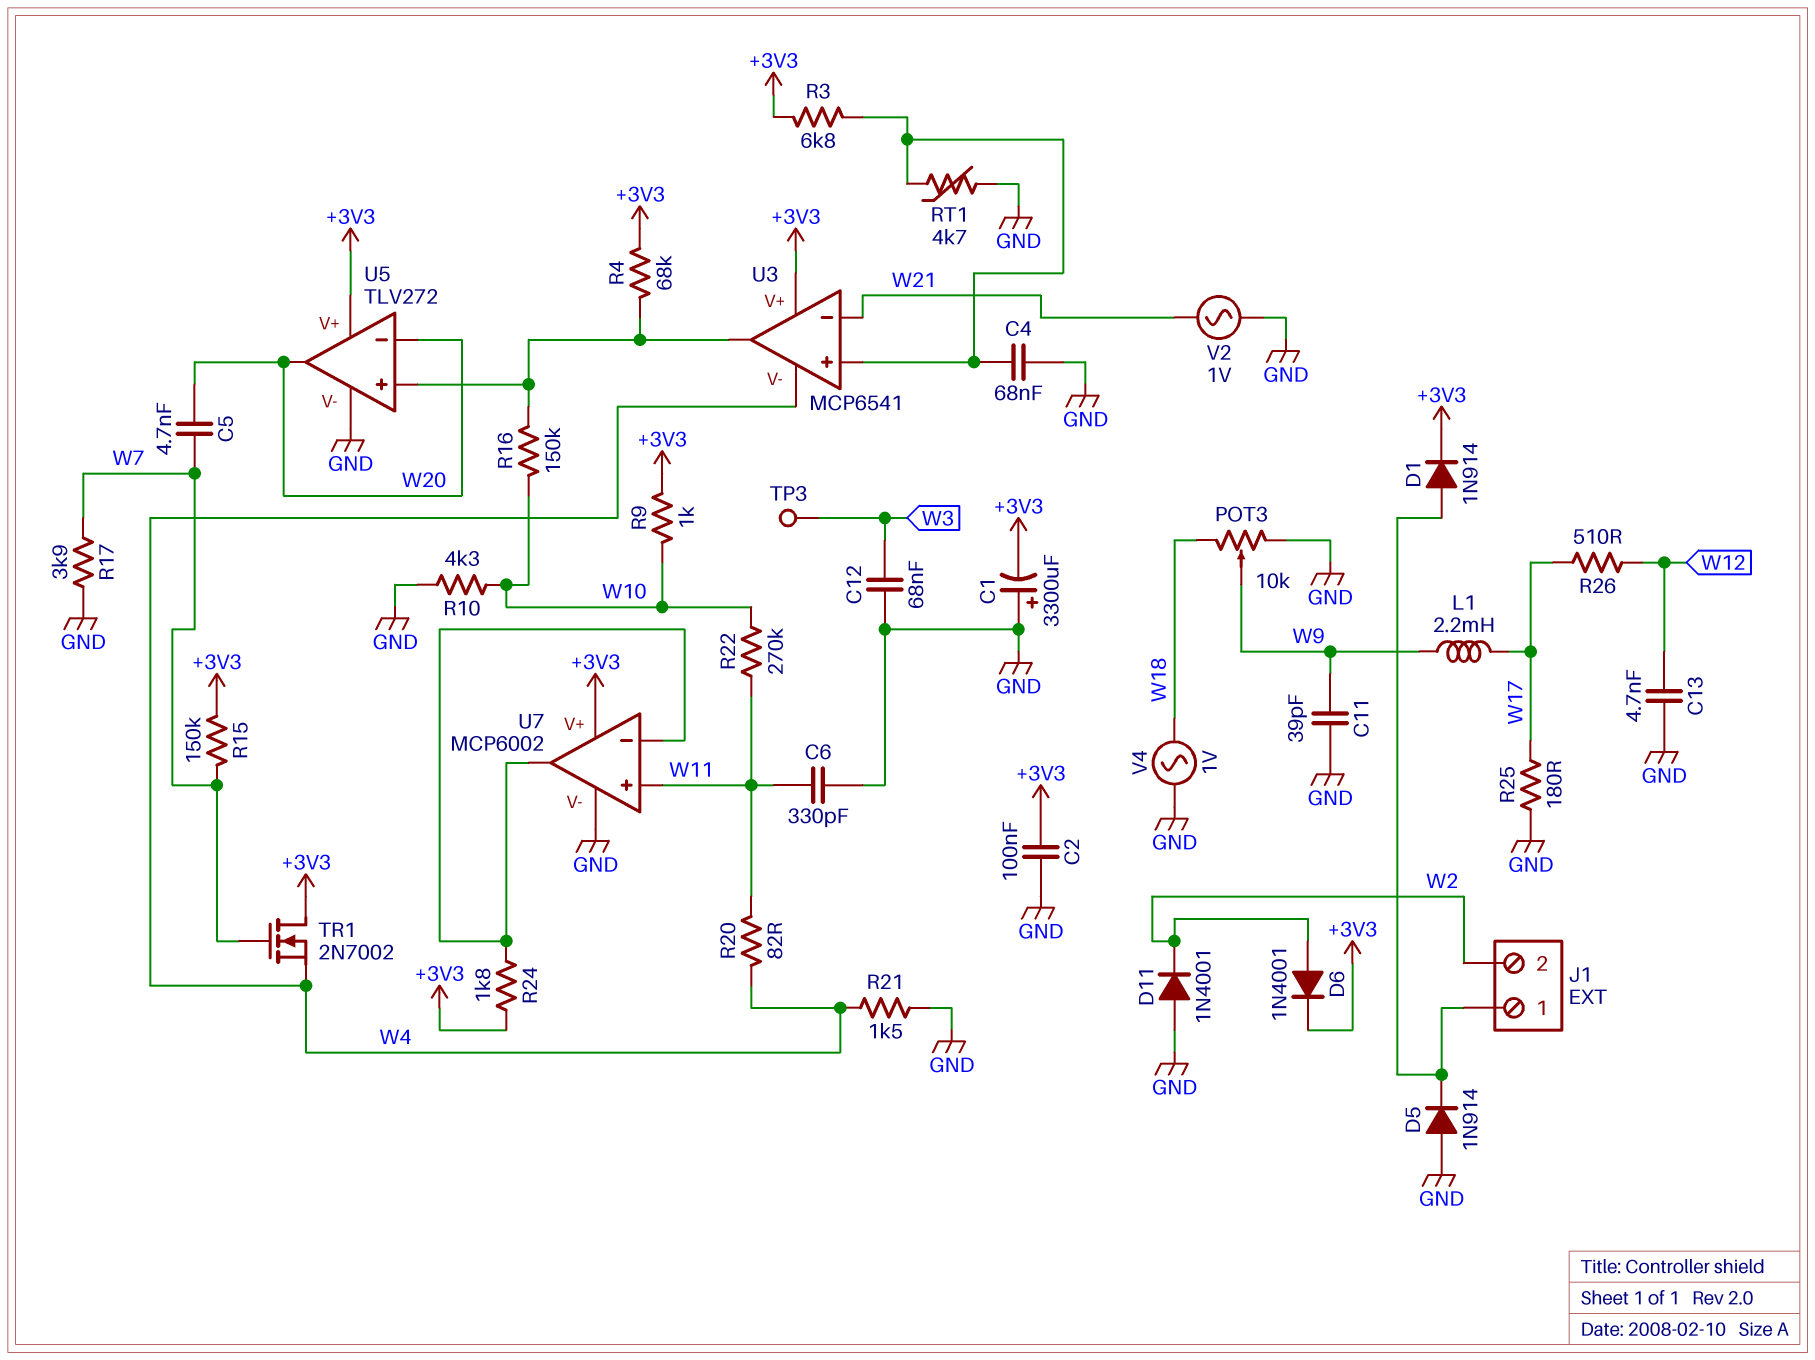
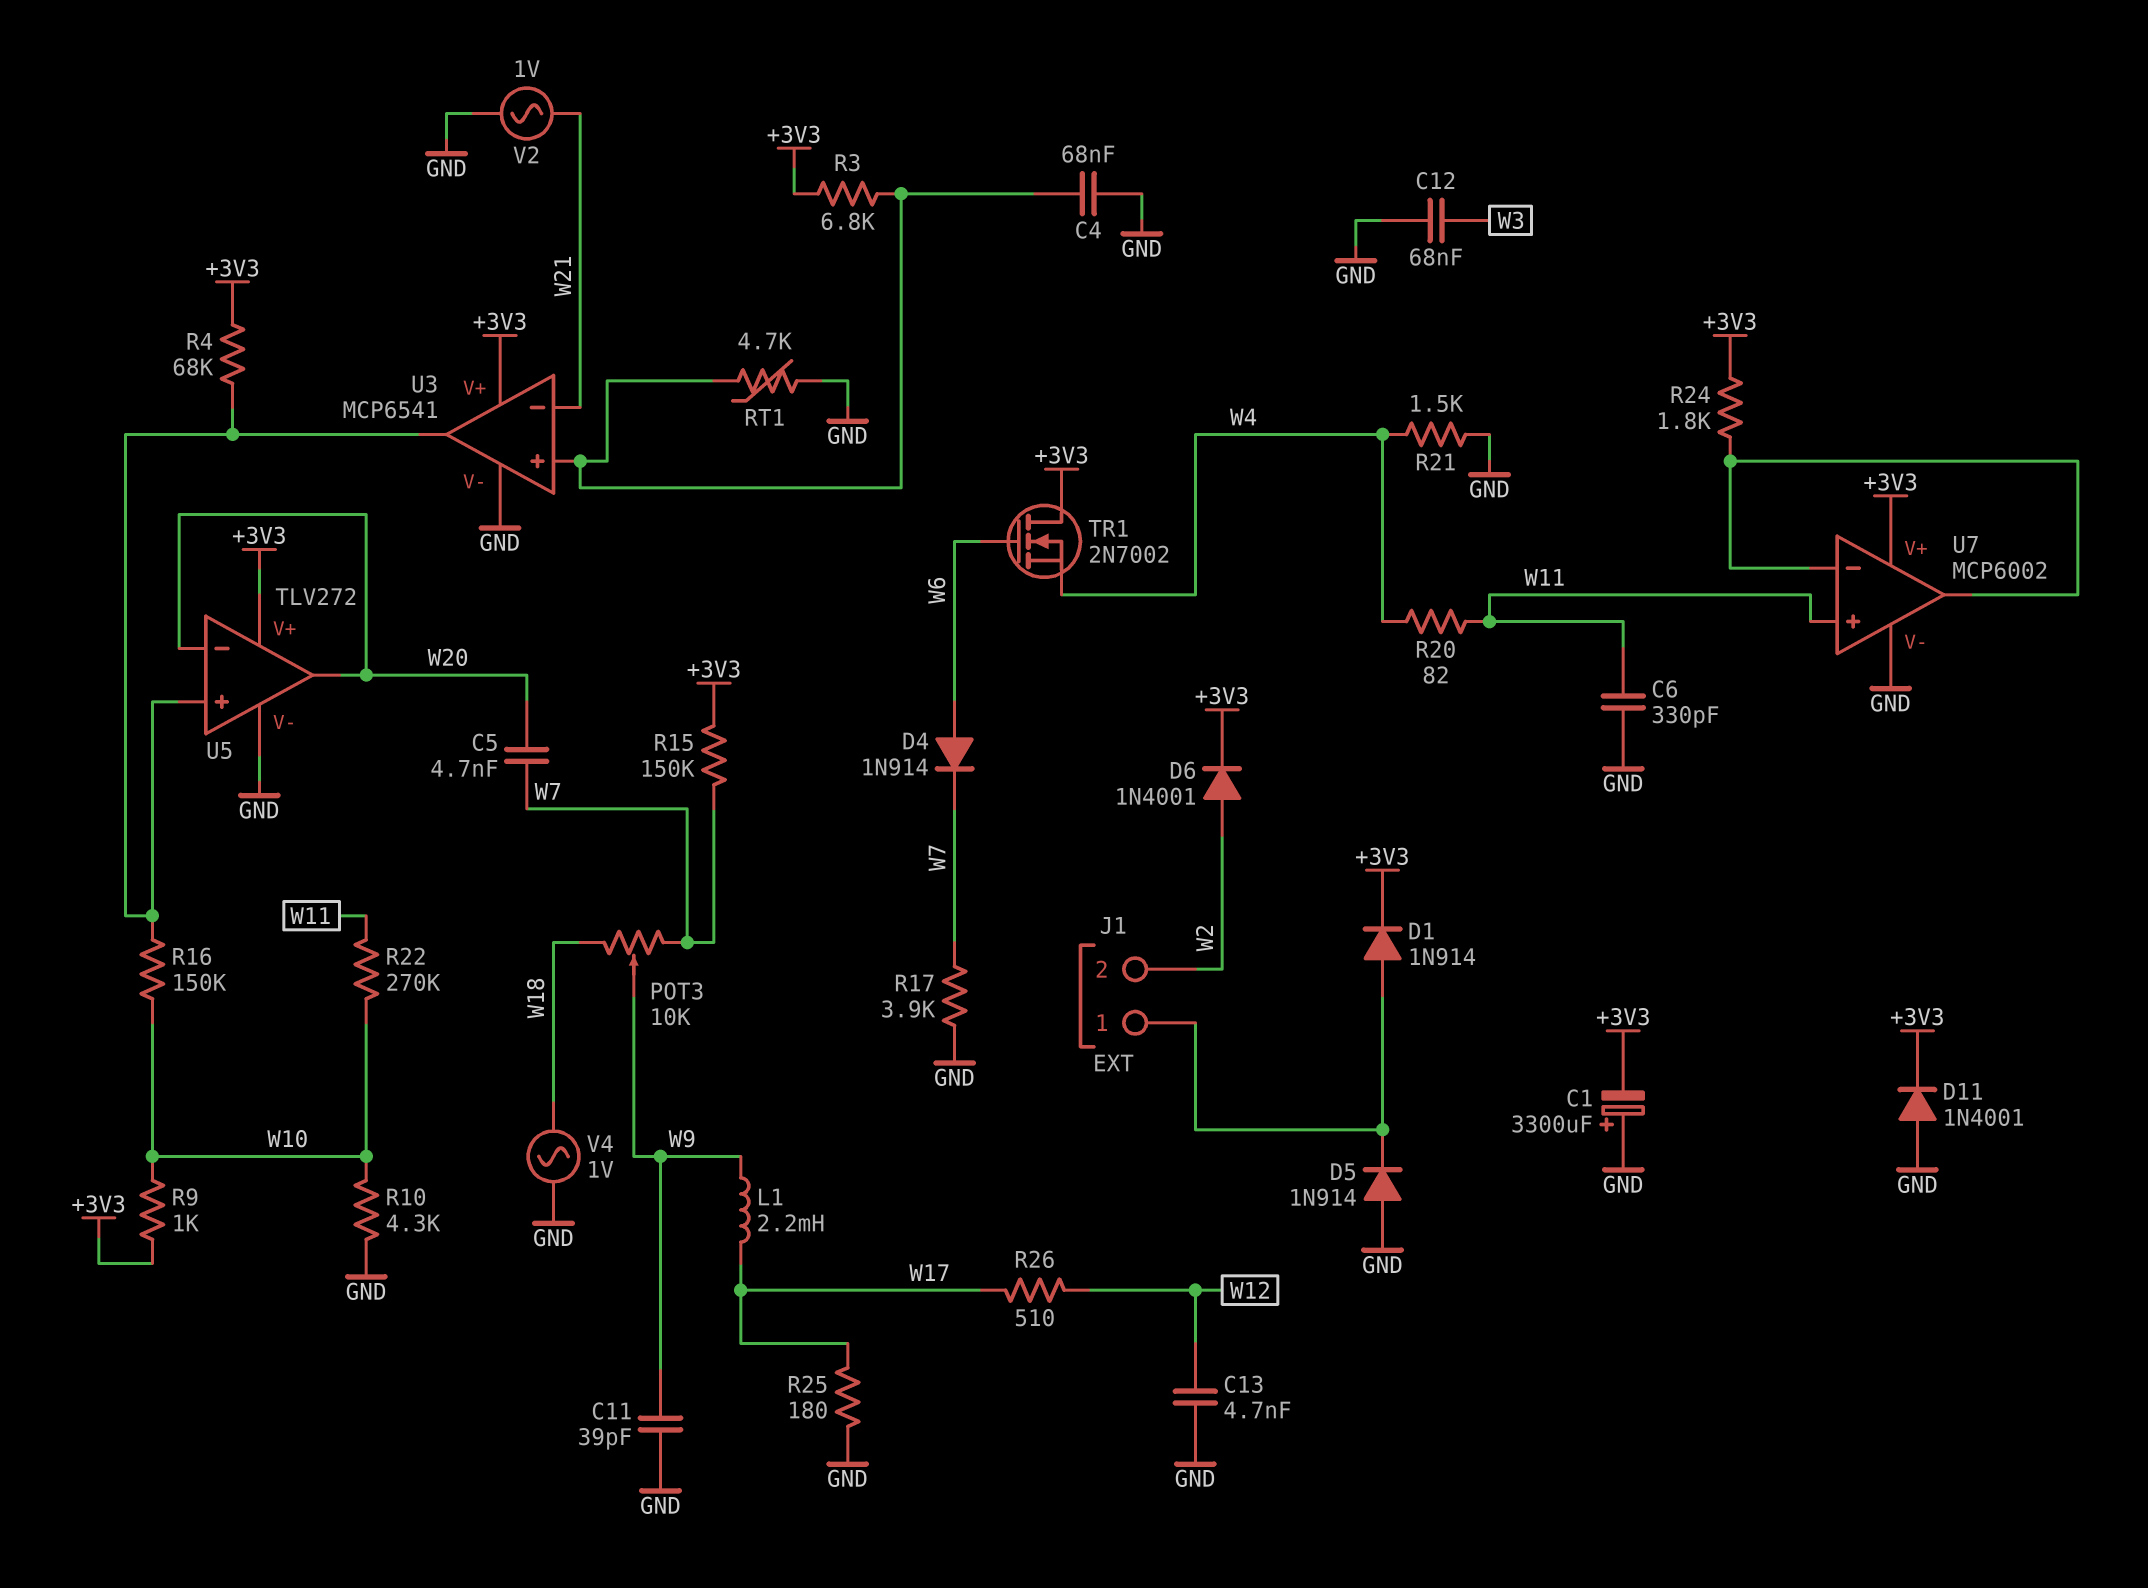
C2: 100nF (+3V3, GND) -> none
D4: none -> diode 1N914 (A W6, K W7)
D11: diode 1N4001 (A GND, K W2) -> diode 1N4001 (A GND, K +3V3)
POT3: 10k (GND, W18, wiper W9) -> 10k (W7, W18, wiper W9)
TP3: test point (W3) -> none
TR1: NMOS 2N7002 (G W7, D +3V3, S W4) -> NMOS 2N7002 (G W6, D +3V3, S W4)
U3 pin V-: W4 -> GND

